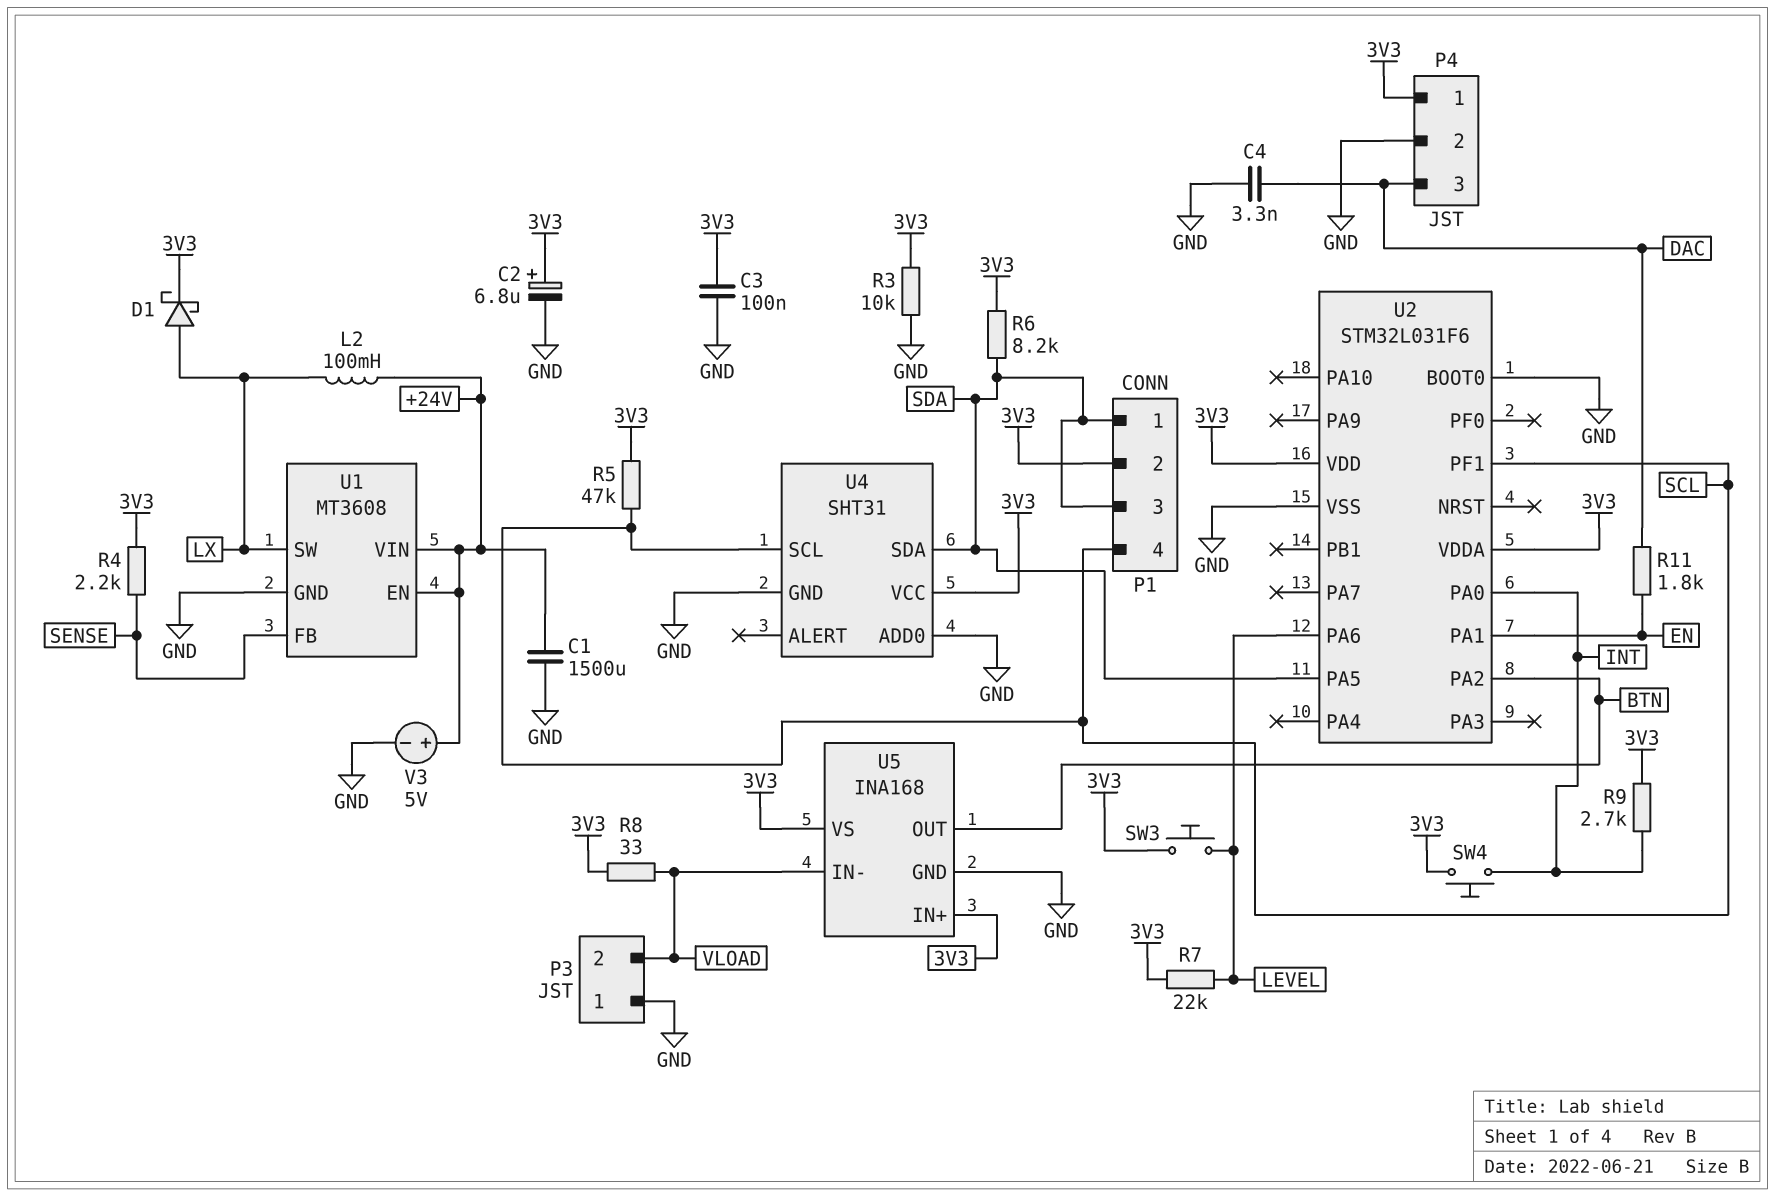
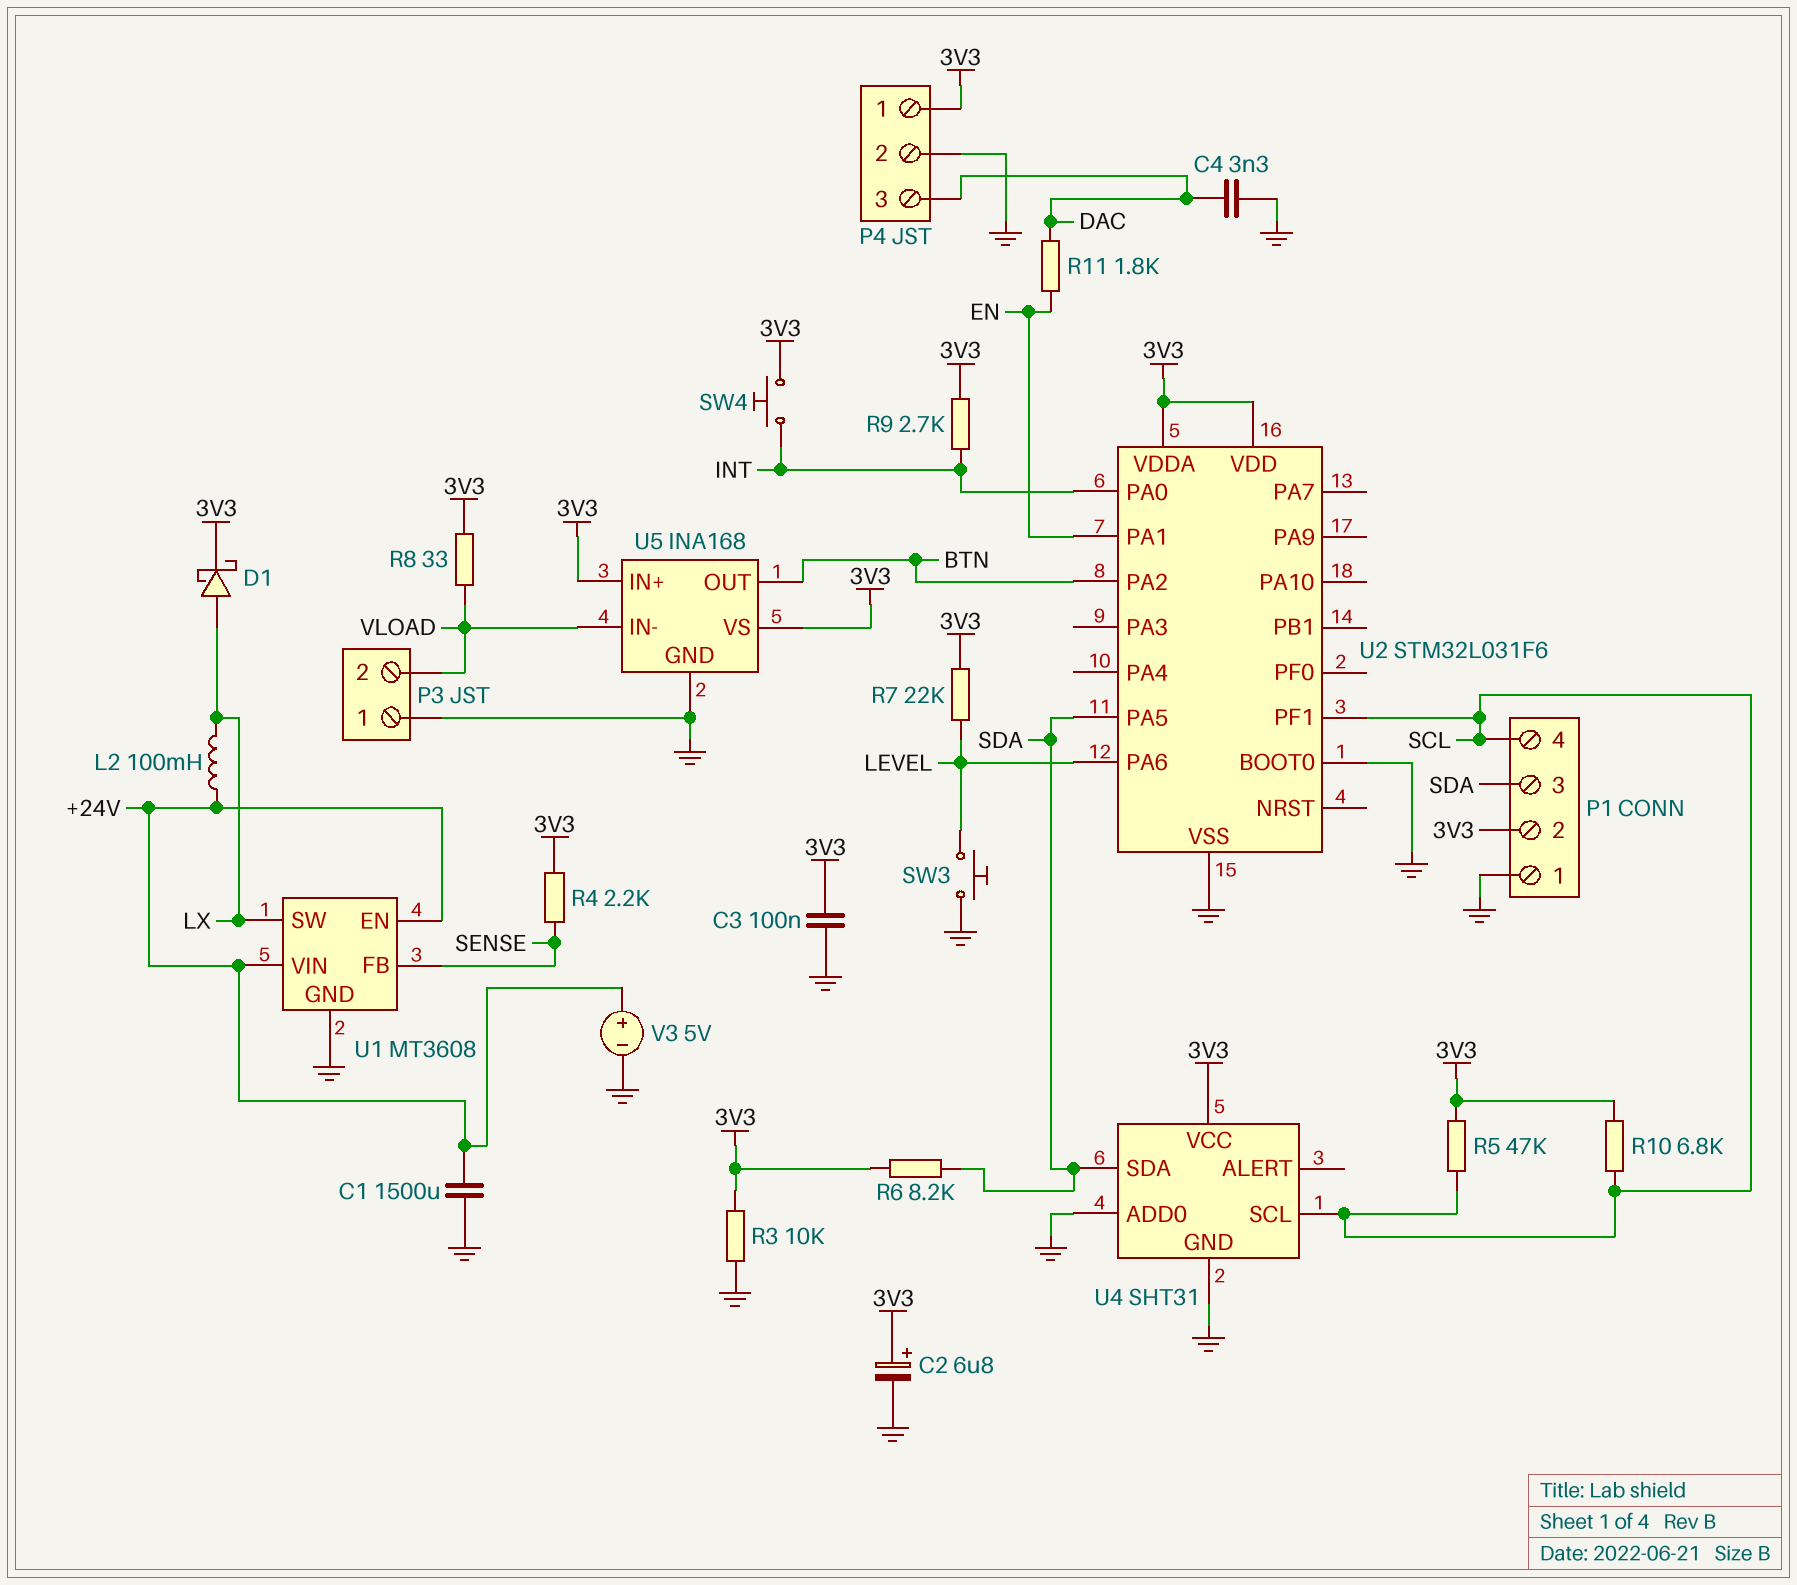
P1 pin 1: SDA -> GND
R10: none -> 6.8k (3V3, SCL)
SW3: button (3V3, LEVEL) -> button (GND, LEVEL)

